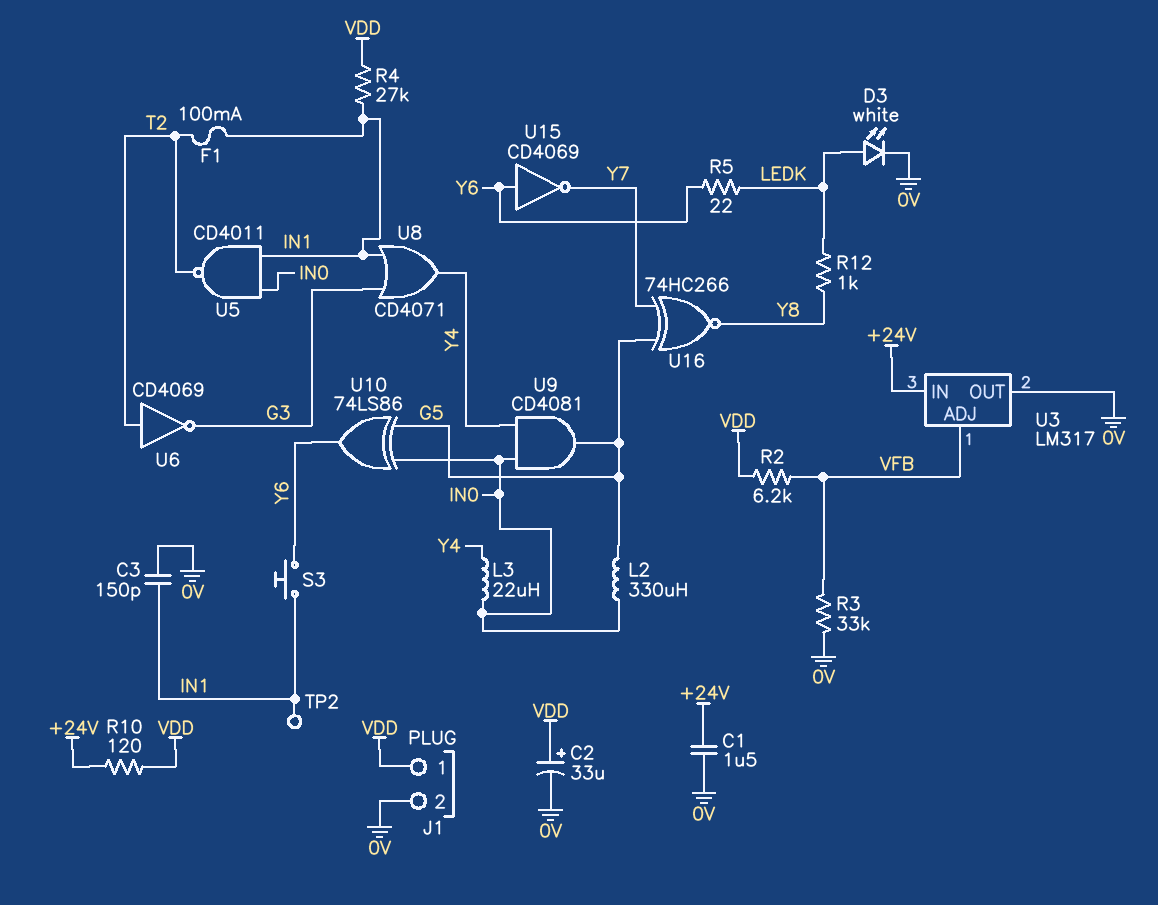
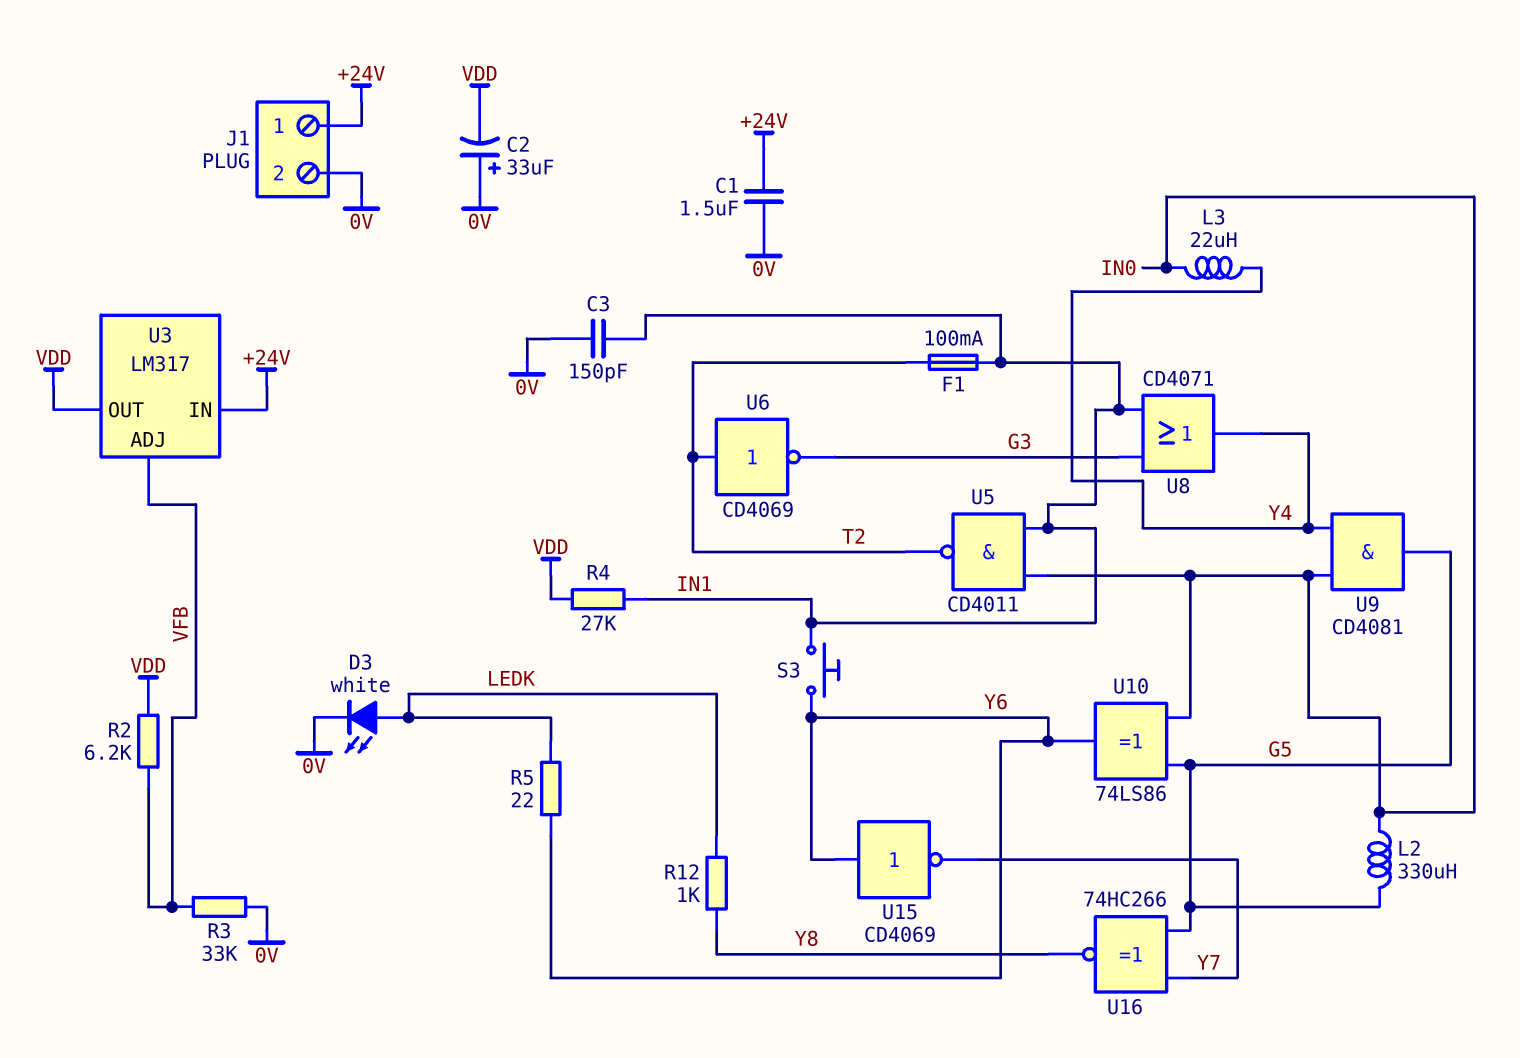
C2: 33uF (plus VDD, minus 0V) -> 33uF (plus 0V, minus VDD)
J1 pin 1: VDD -> +24V
R10: 120 (+24V, VDD) -> none
TP2: test point (IN1) -> none
U3 pin OUT: 0V -> VDD

